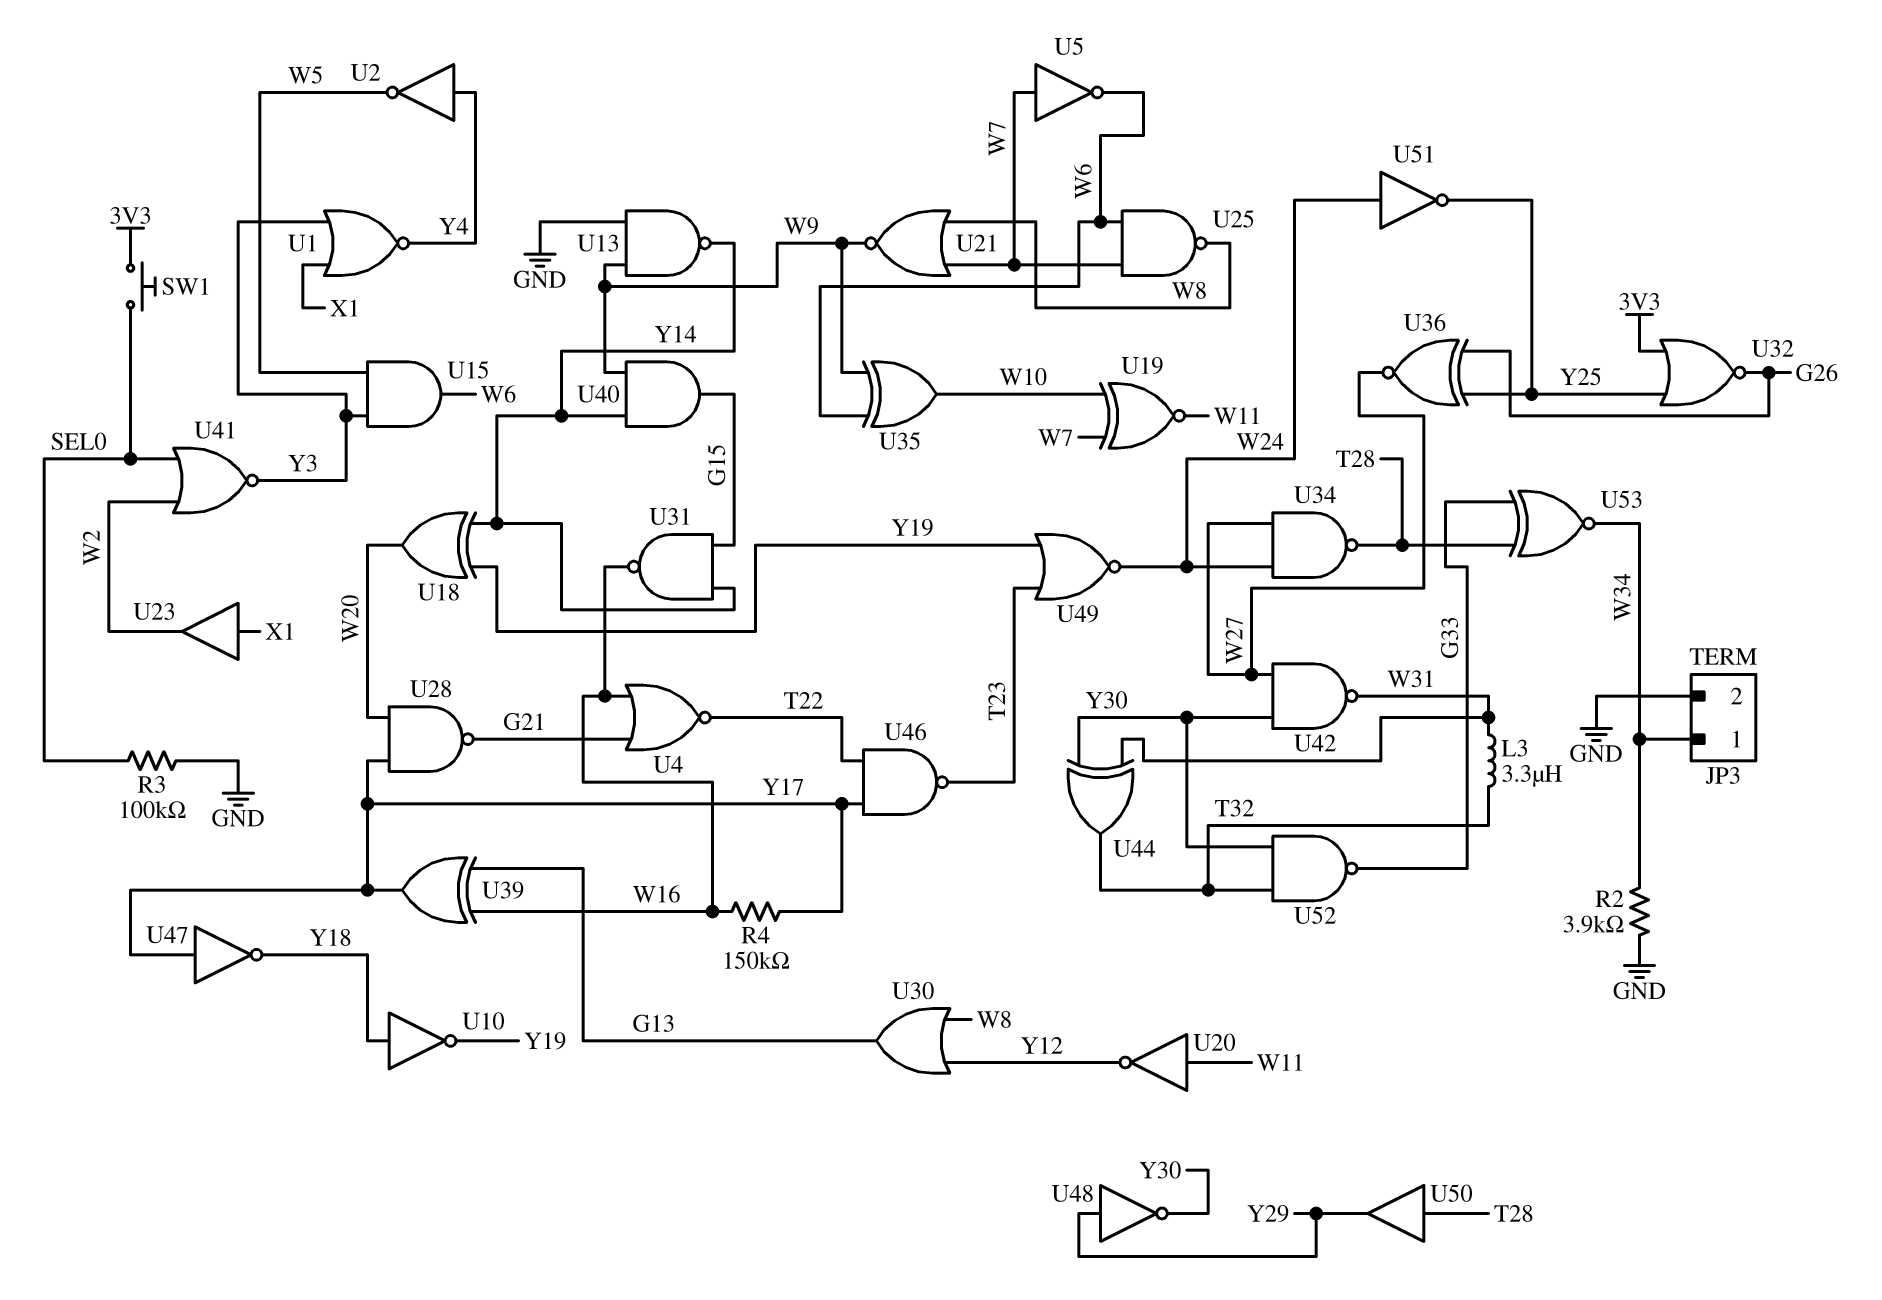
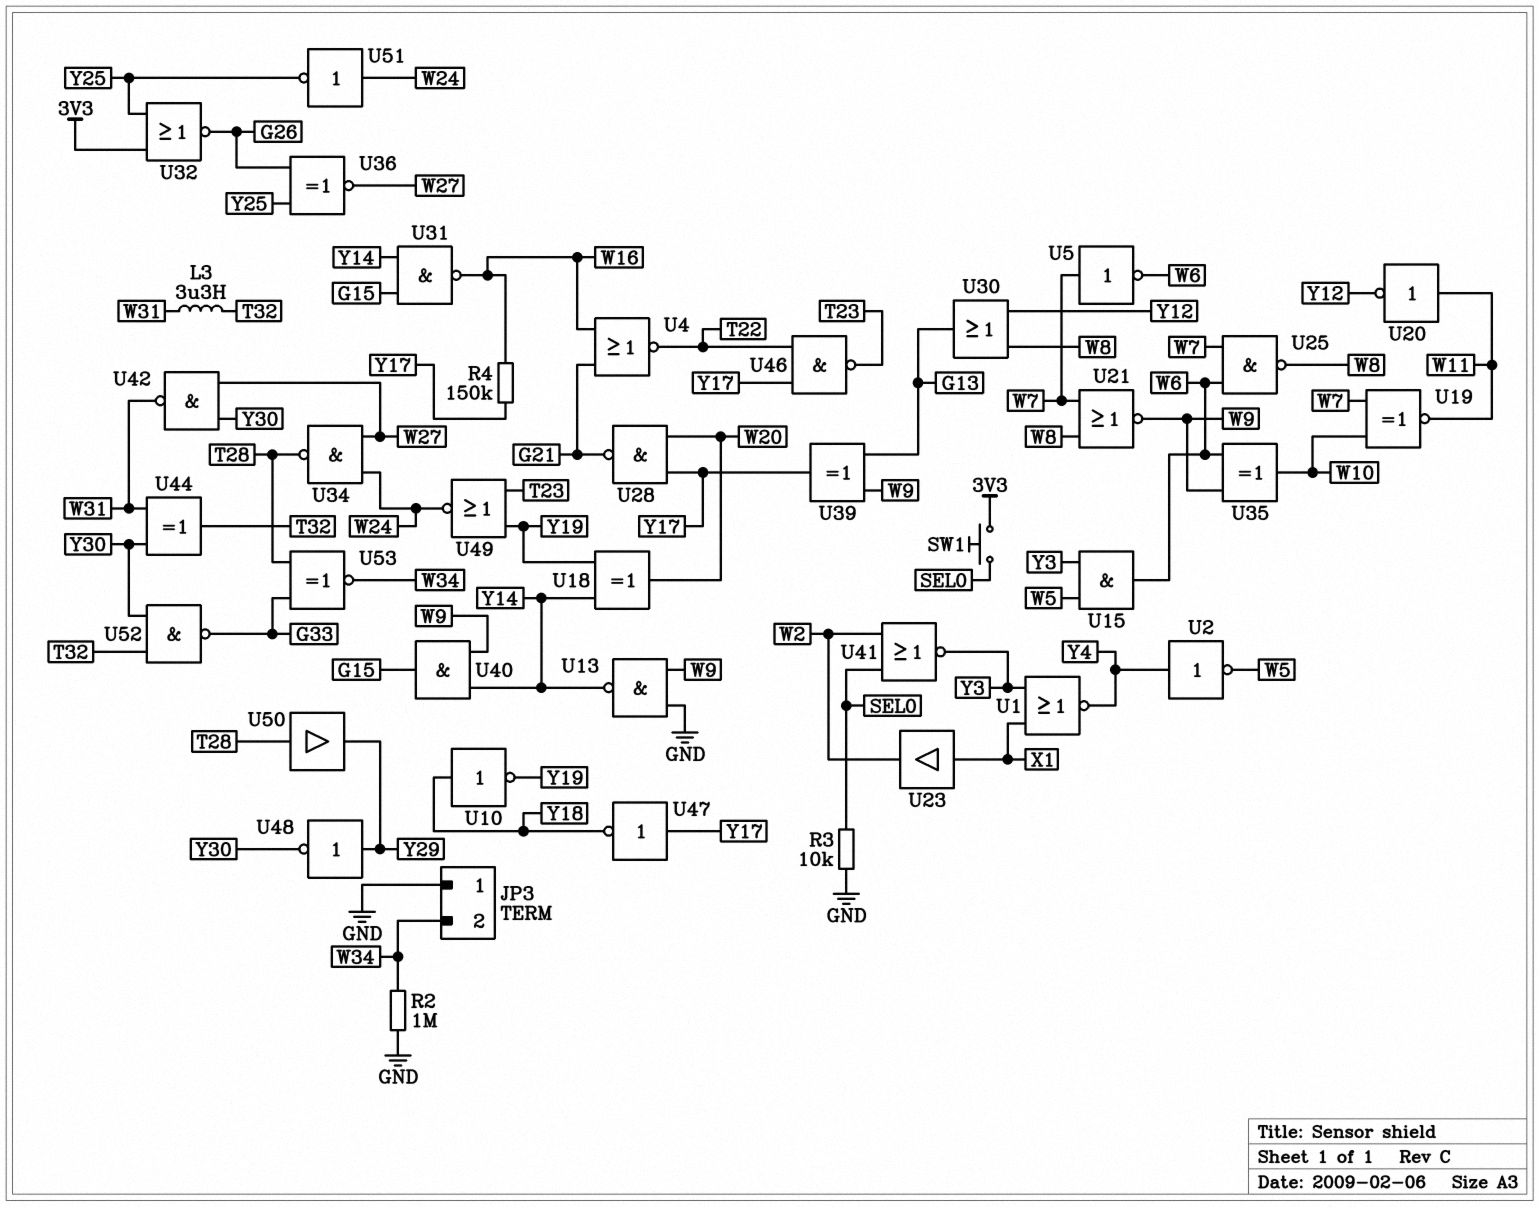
JP3 pin 1: W34 -> GND
JP3 pin 2: GND -> W34
R2: 3.9k (GND, W34) -> 1M (GND, W34)
R3: 100k (GND, SEL0) -> 10k (GND, SEL0)
U39: XOR (in G13, in W16, out Y17) -> XOR (in G13, in W9, out Y17)

